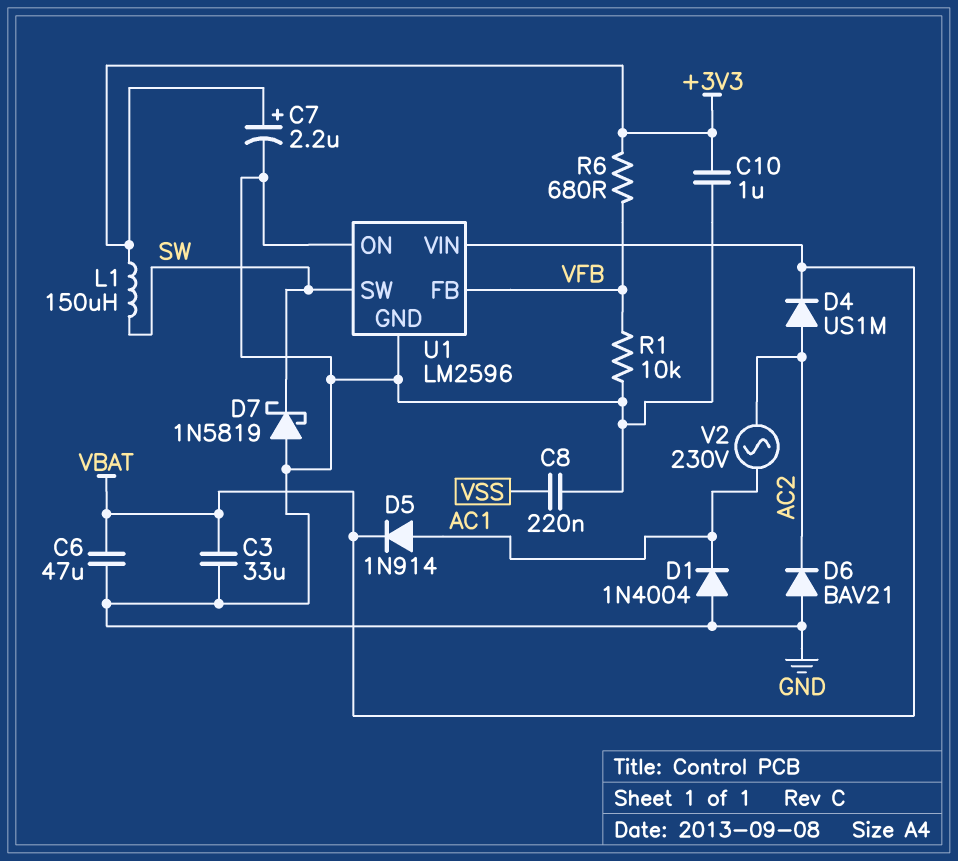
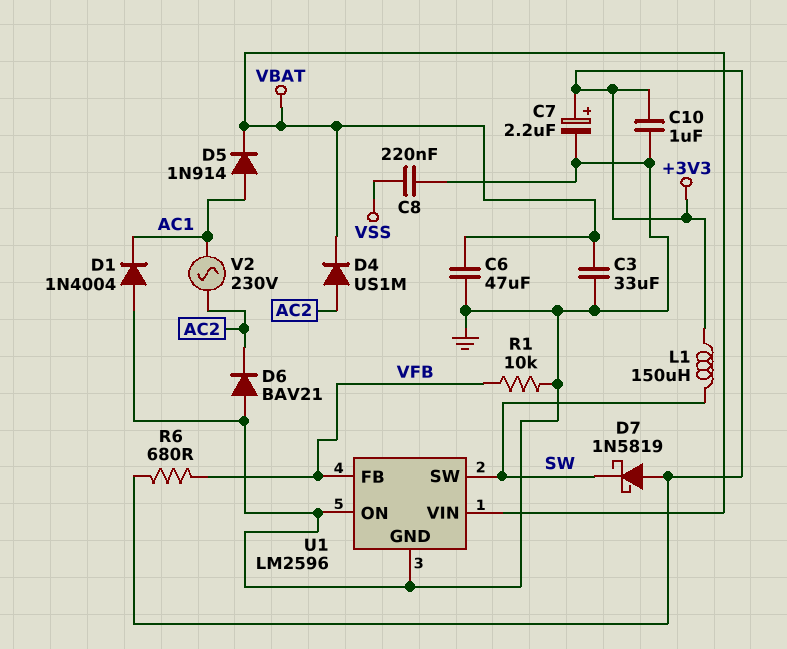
D7: schottky 1N5819 (A GND, K SW) -> schottky 1N5819 (A +3V3, K SW)

